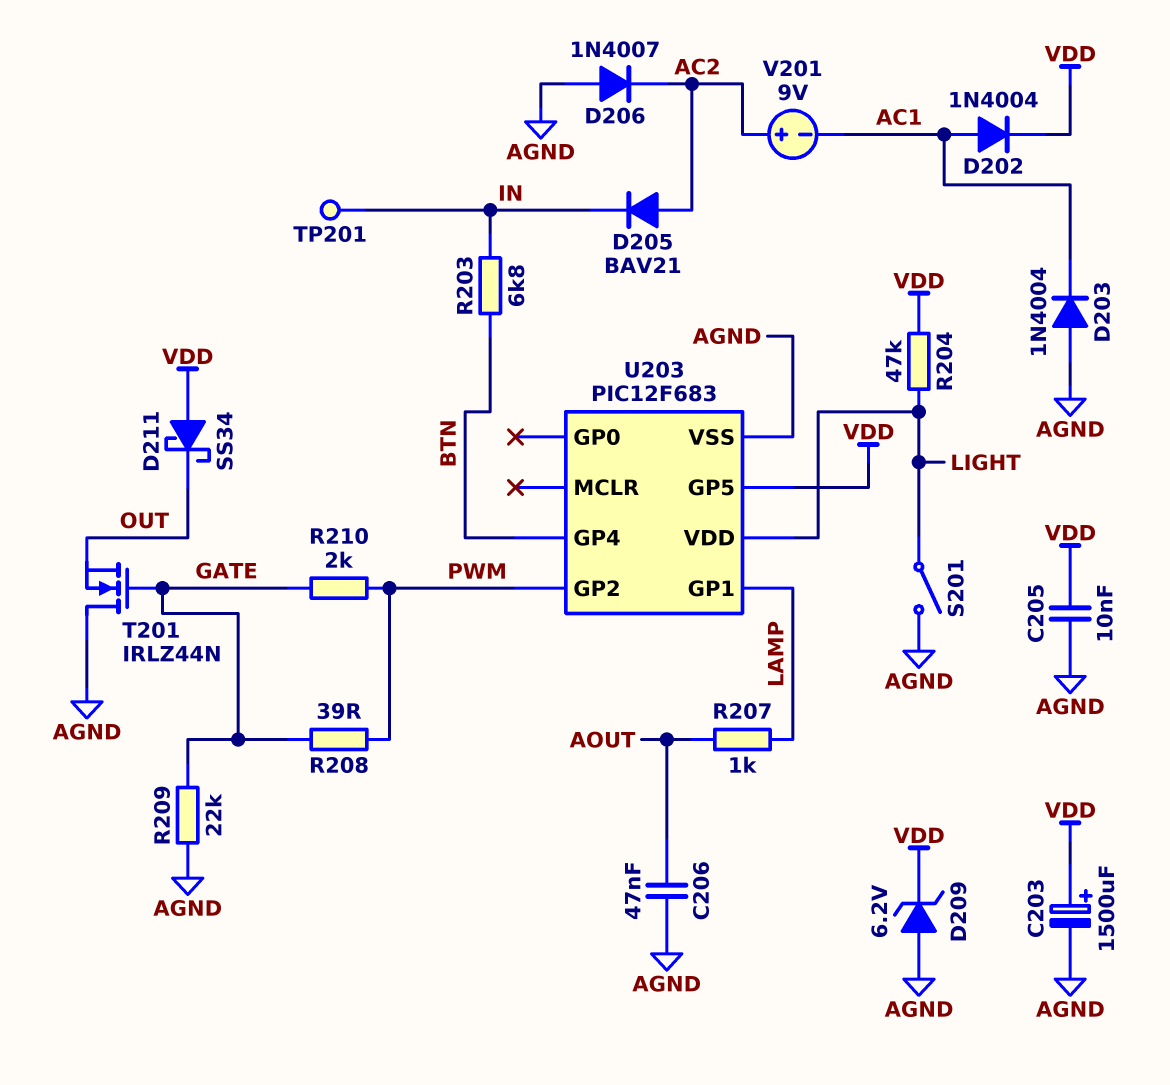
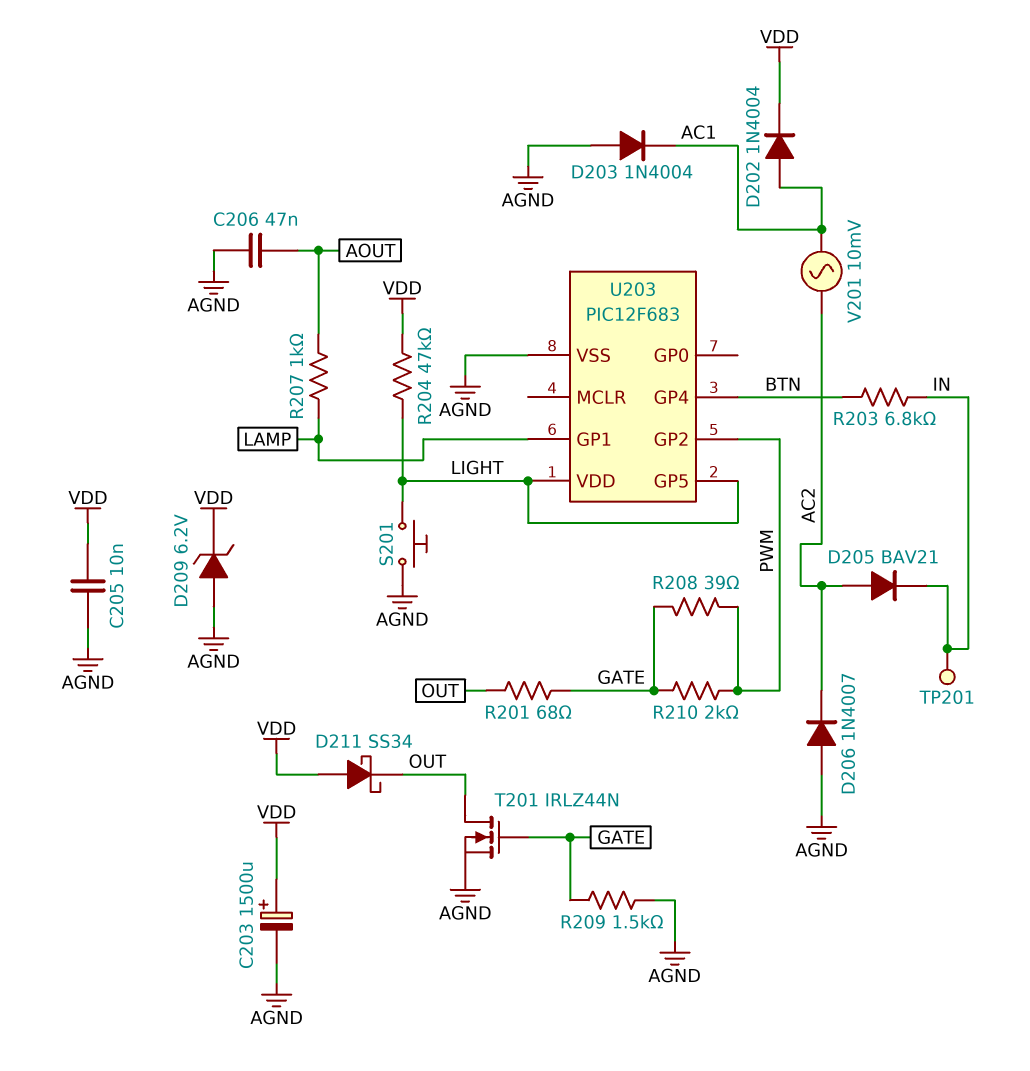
R201: none -> 68 (GATE, OUT)
R209: 22k (AGND, GATE) -> 1.5k (AGND, GATE)
S201: switch (AGND, LIGHT) -> button (AGND, LIGHT)
T201: NMOS IRLZ44N (G GATE, D AGND, S OUT) -> NMOS IRLZ44N (G GATE, D OUT, S AGND)
U203 pin GP5: VDD -> LIGHT
V201: 9V (plus AC2, minus AC1) -> AC 10mV (AC1, AC2)

